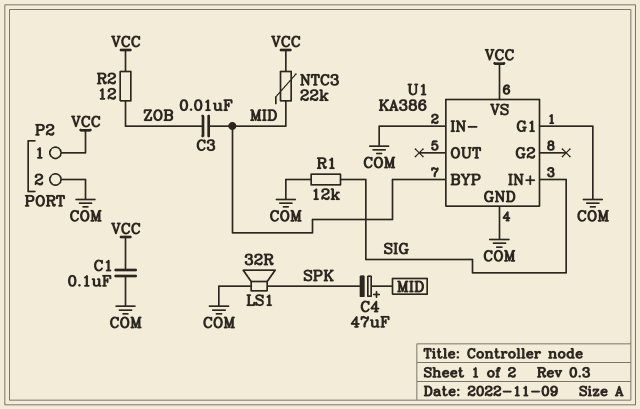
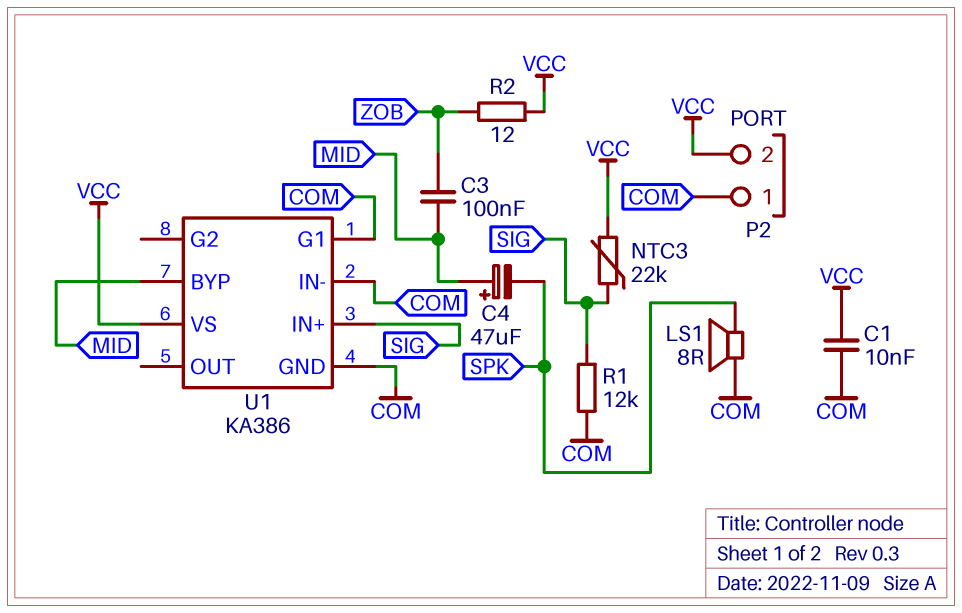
C1: 100nF (COM, VCC) -> 10nF (COM, VCC)
C3: 10nF (MID, ZOB) -> 100nF (MID, ZOB)
LS1: speaker 32R (COM, SPK) -> speaker 8R (COM, SPK)
NTC3: 22k (MID, VCC) -> 22k (SIG, VCC)
P2 pin 1: VCC -> COM
P2 pin 2: COM -> VCC

